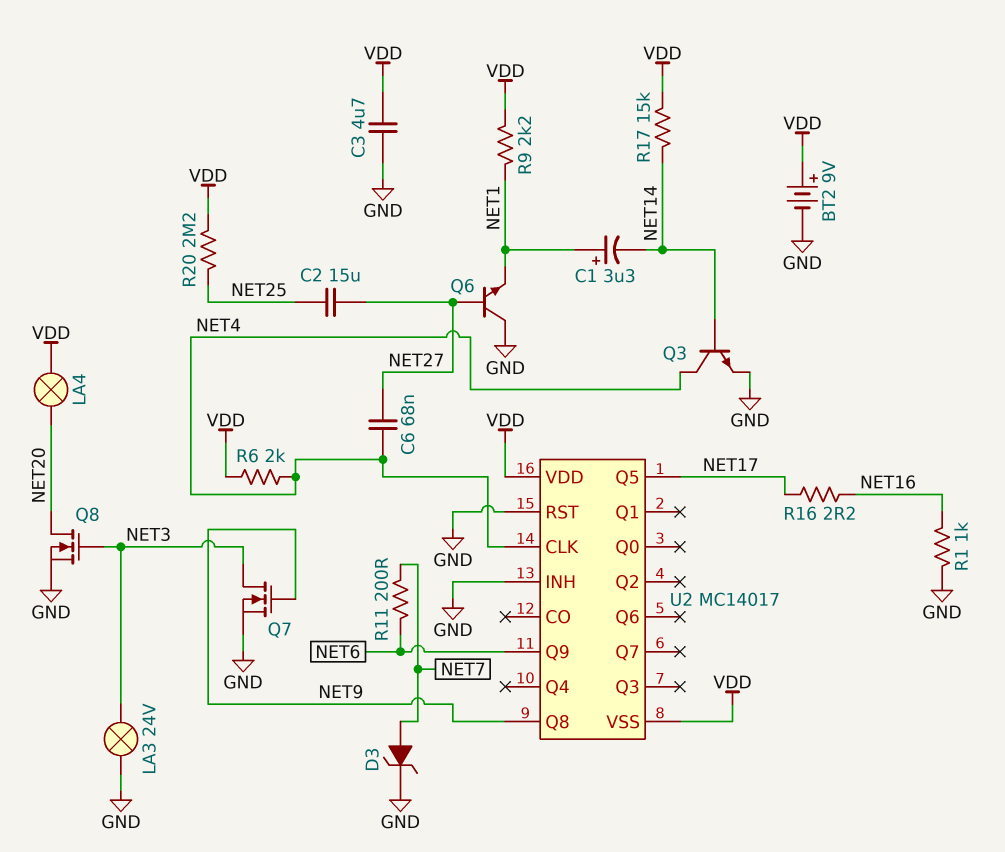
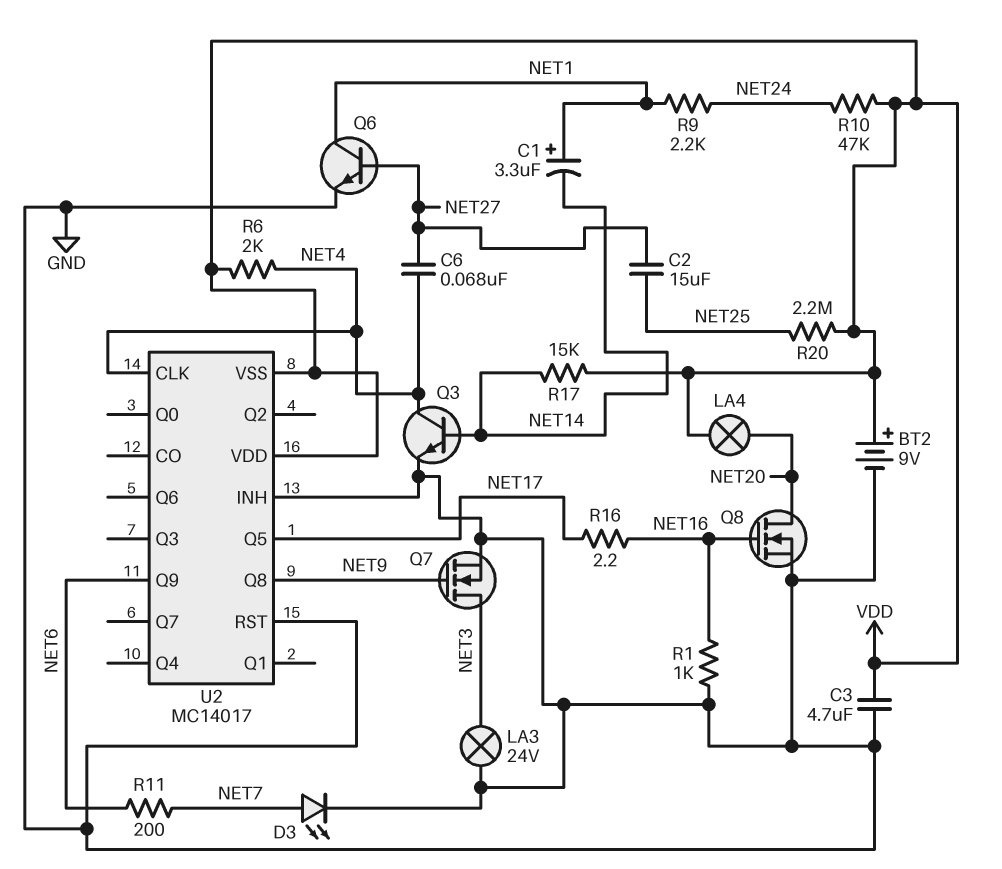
D3: zener (A NET7, K GND) -> LED (A NET7, K GND)
Q6: NPN (B NET27, C GND, E NET1) -> NPN (B NET27, C NET1, E GND)
Q8: NMOS (G NET3, D NET20, S GND) -> NMOS (G NET16, D NET20, S GND)
R9: 2.2k (NET1, VDD) -> 2.2k (NET1, NET24)
R10: none -> 47k (NET24, VDD)

